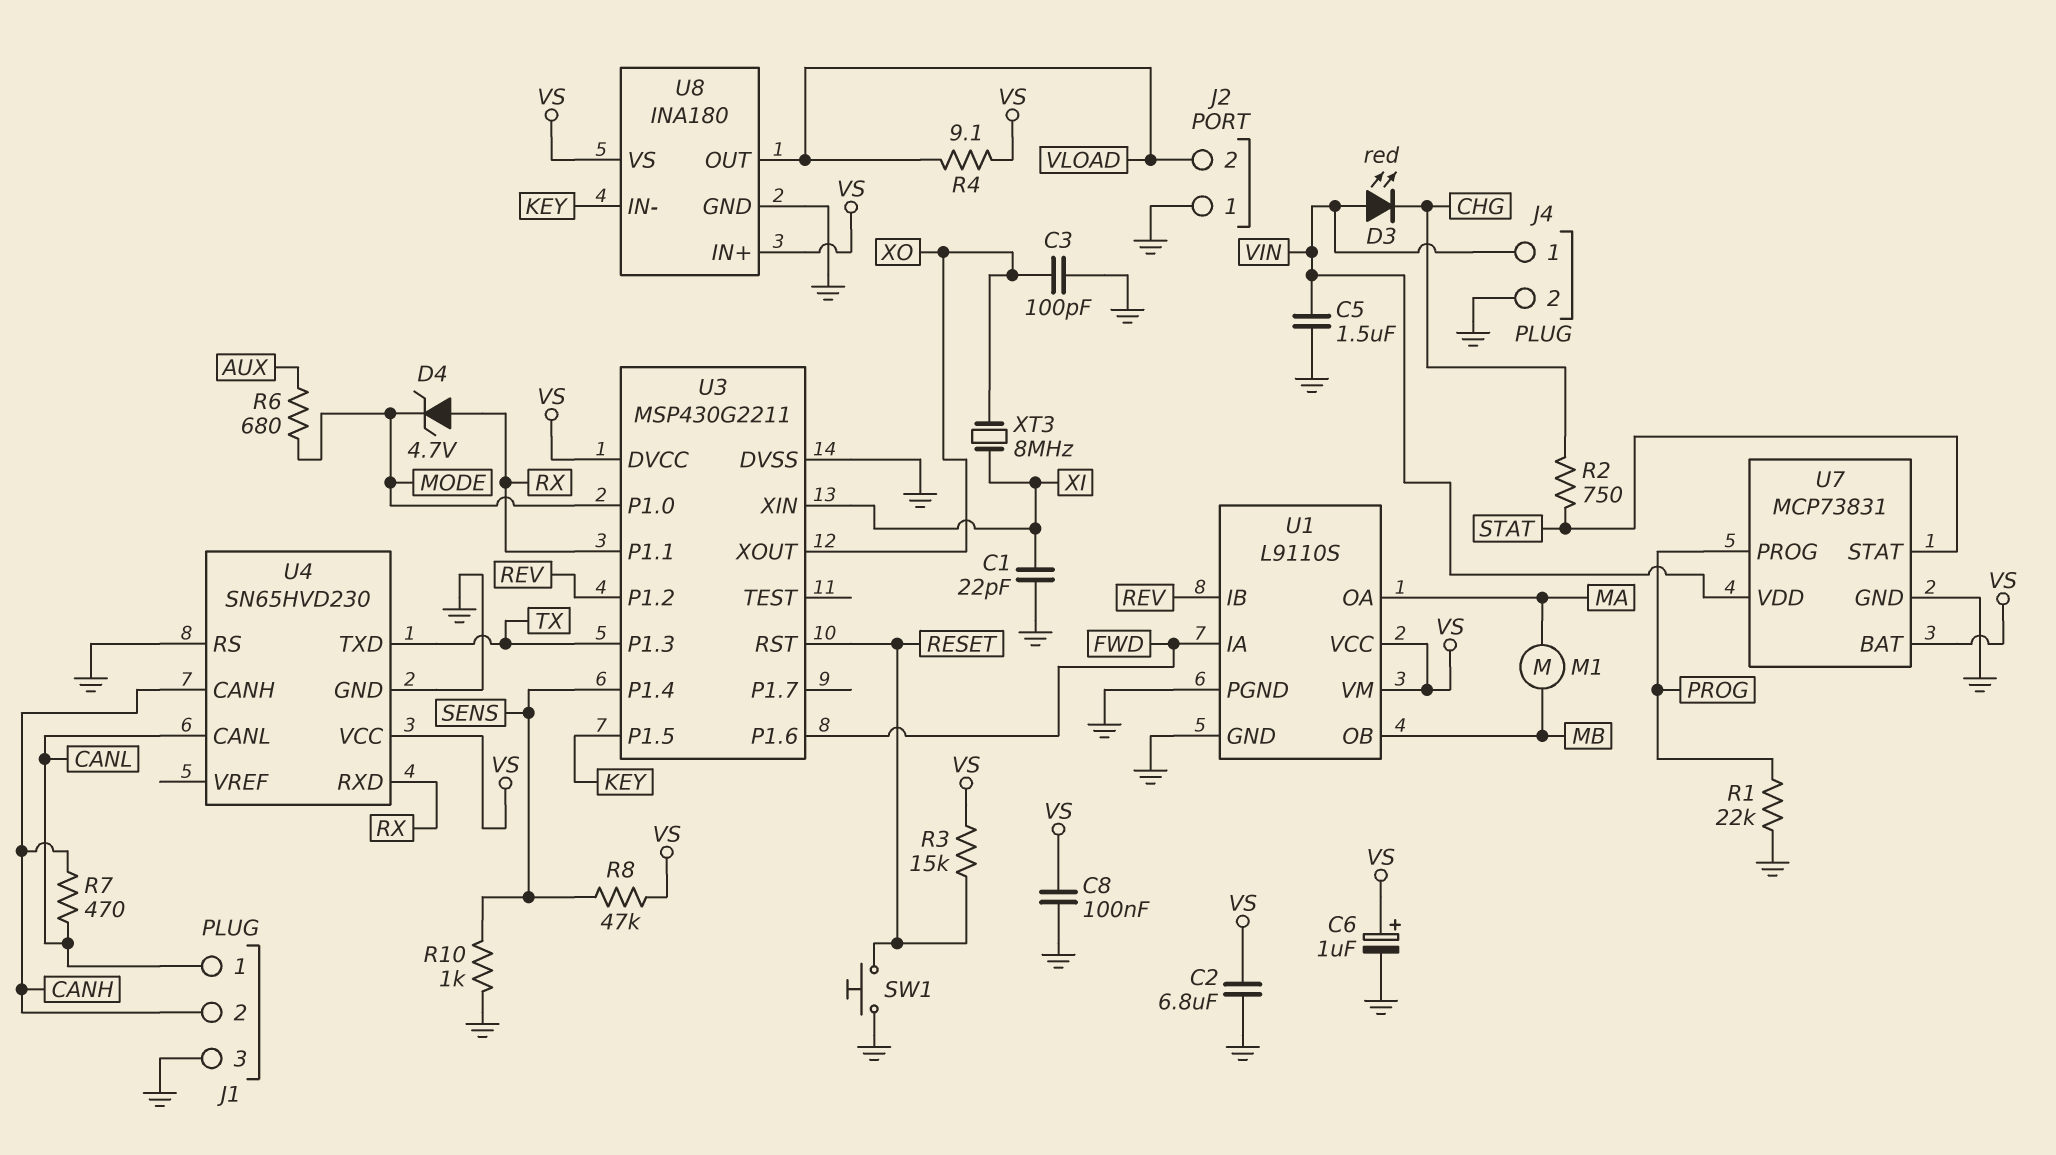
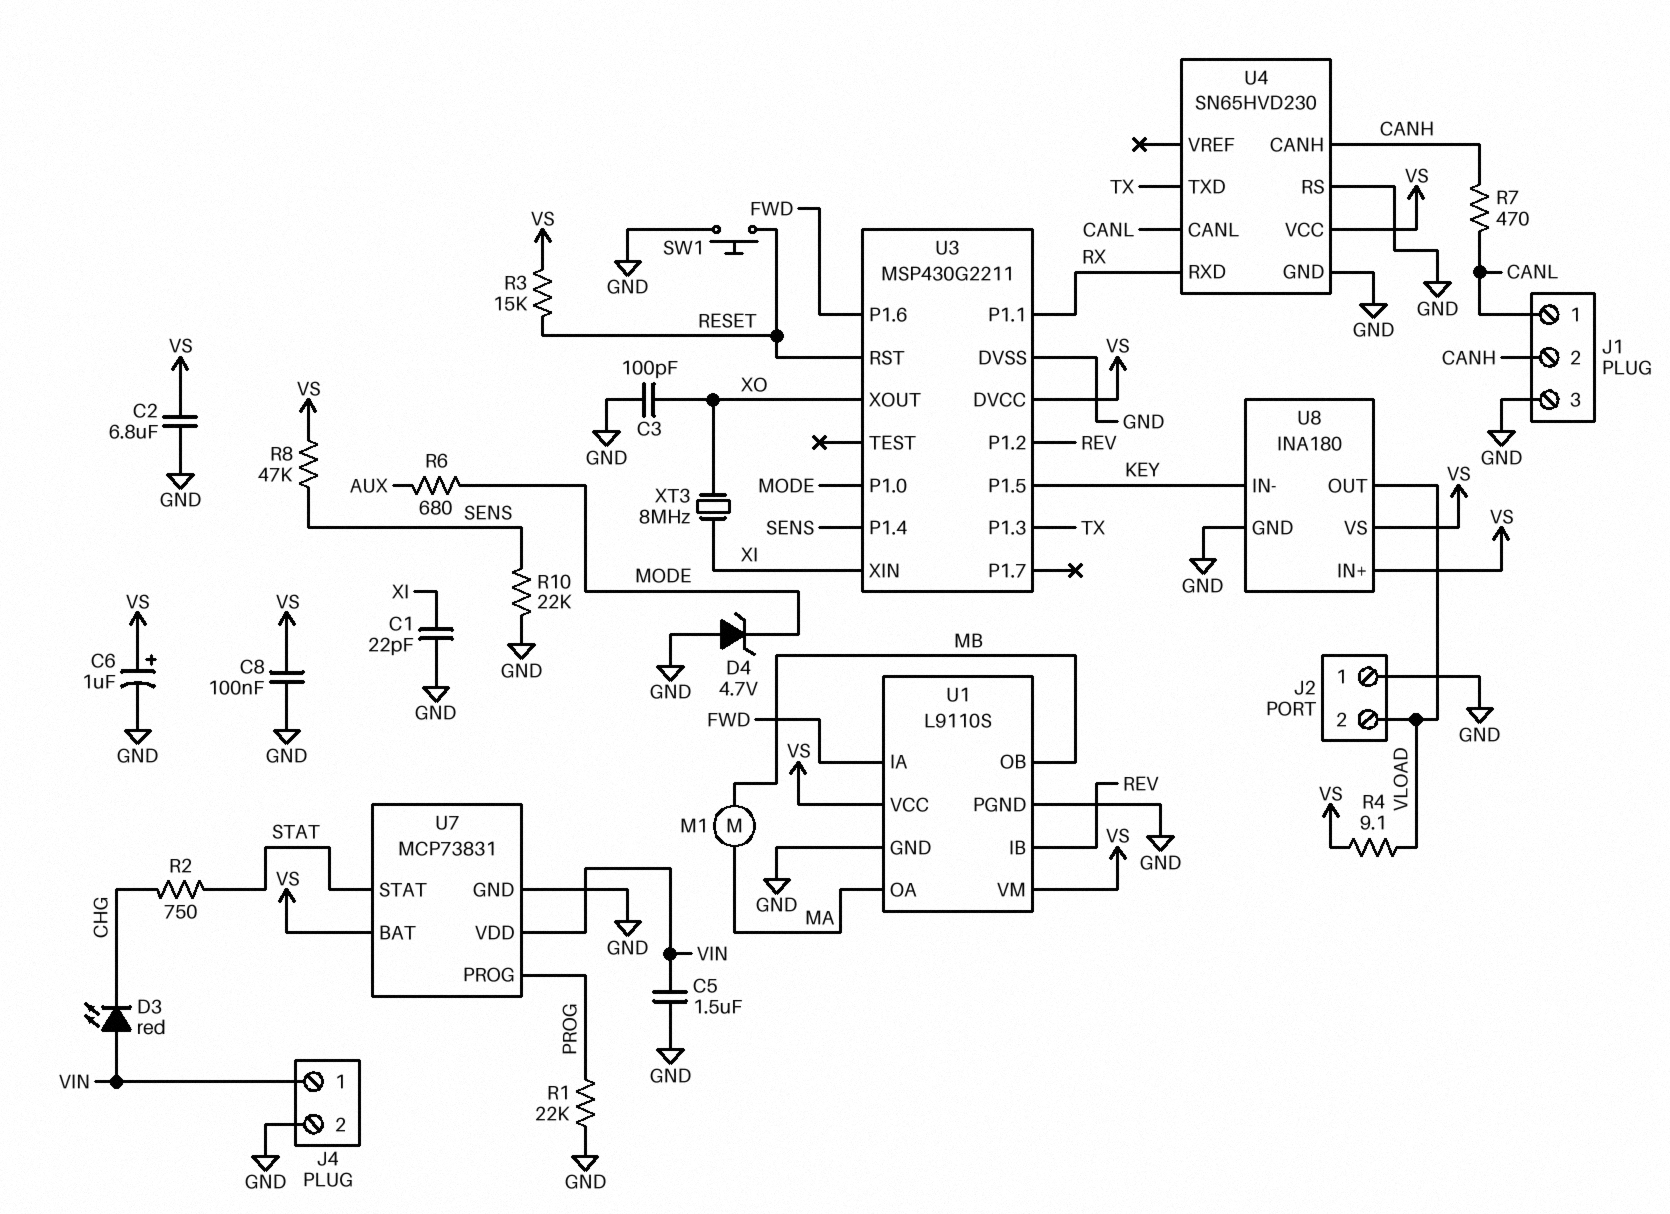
D4: zener 4.7V (A RX, K MODE) -> zener 4.7V (A GND, K MODE)
R10: 1k (GND, SENS) -> 22k (GND, SENS)

